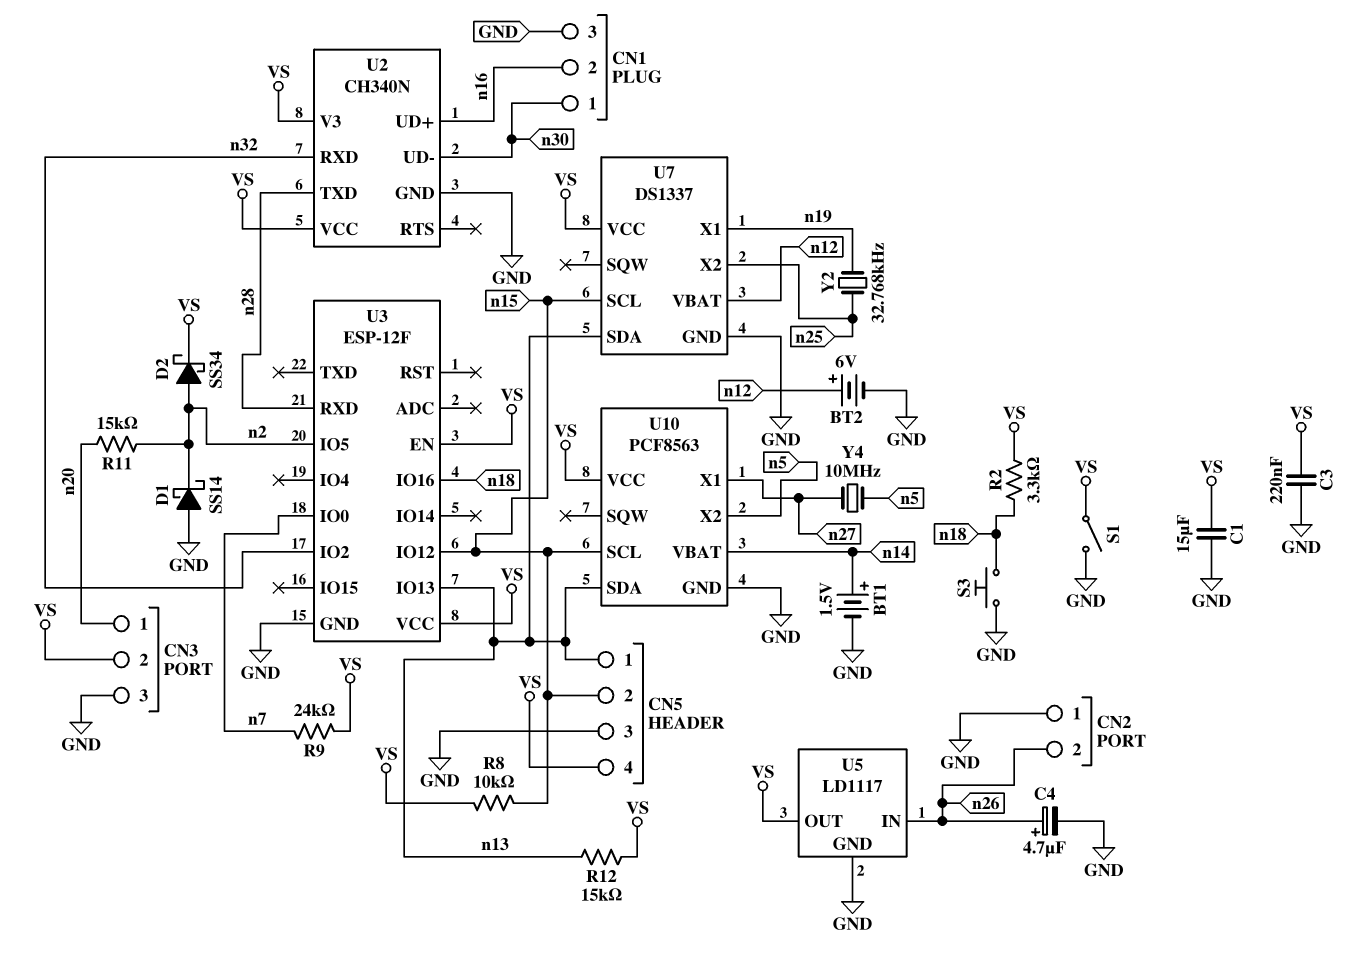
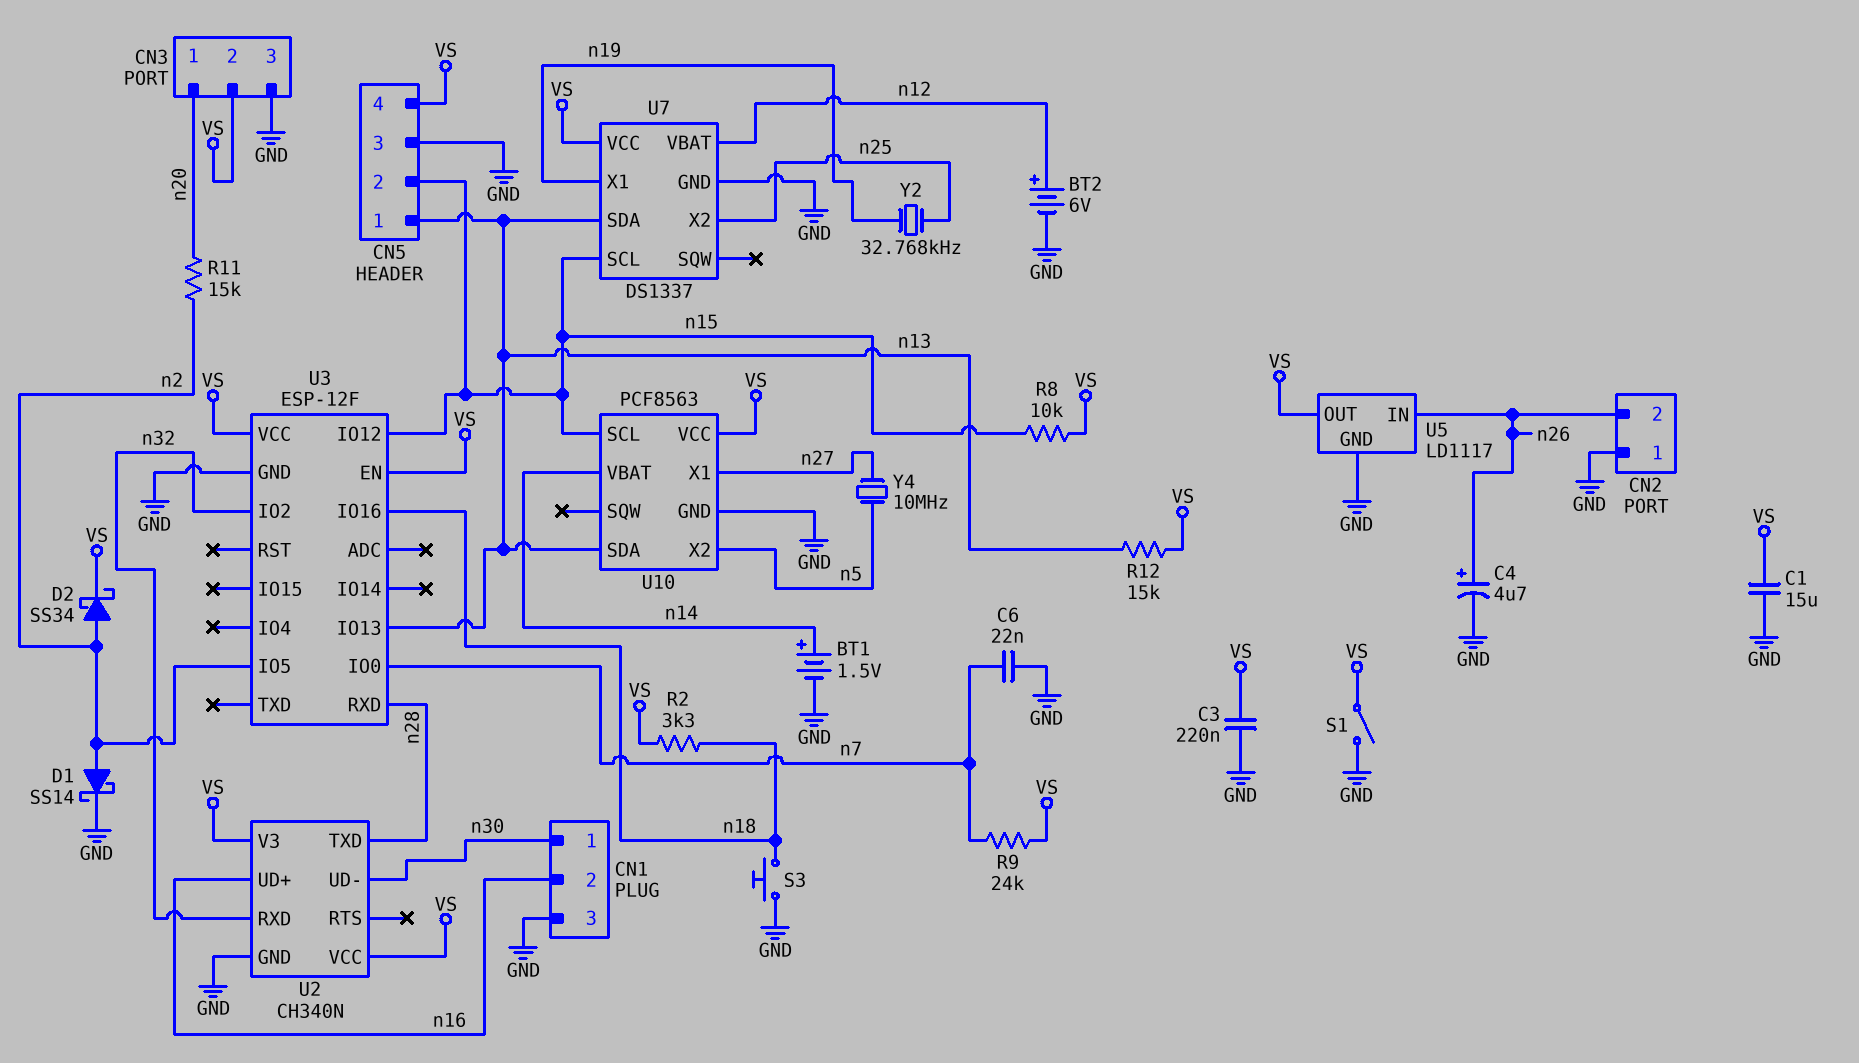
C6: none -> 22nF (GND, n7)
D1: schottky SS14 (A GND, K n2) -> schottky SS14 (A n2, K GND)

